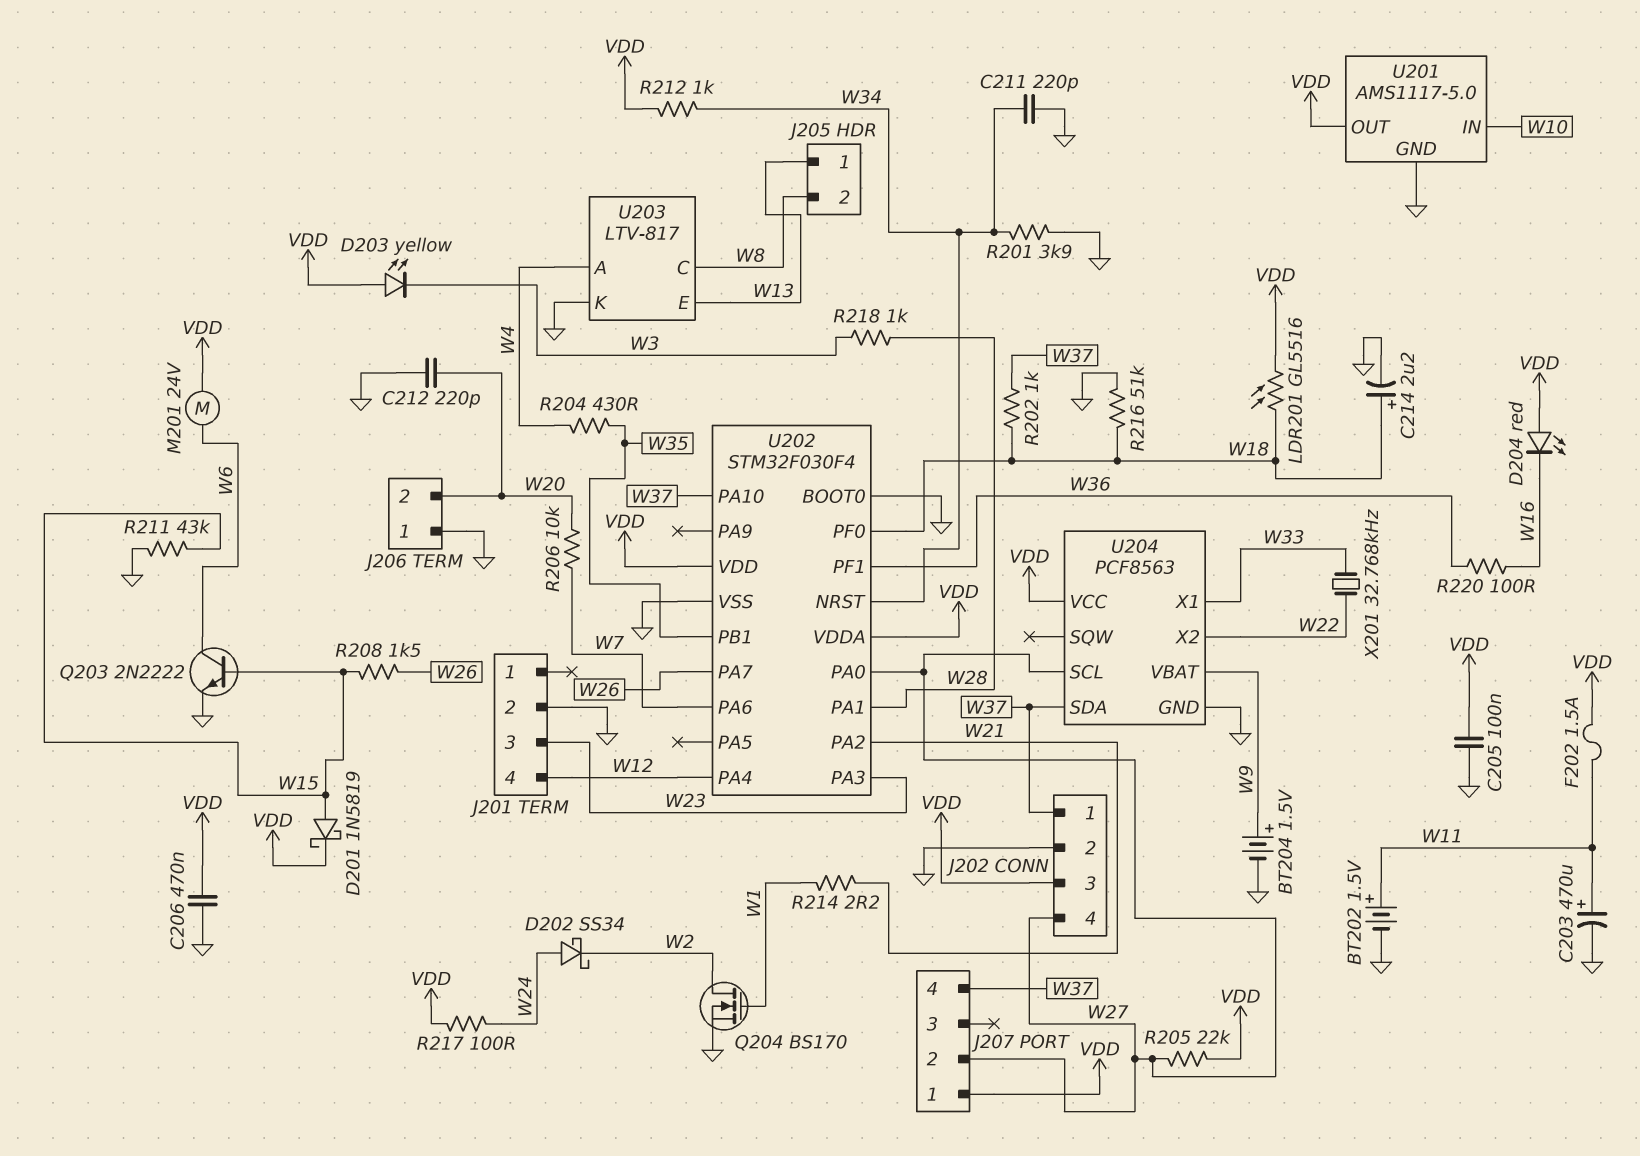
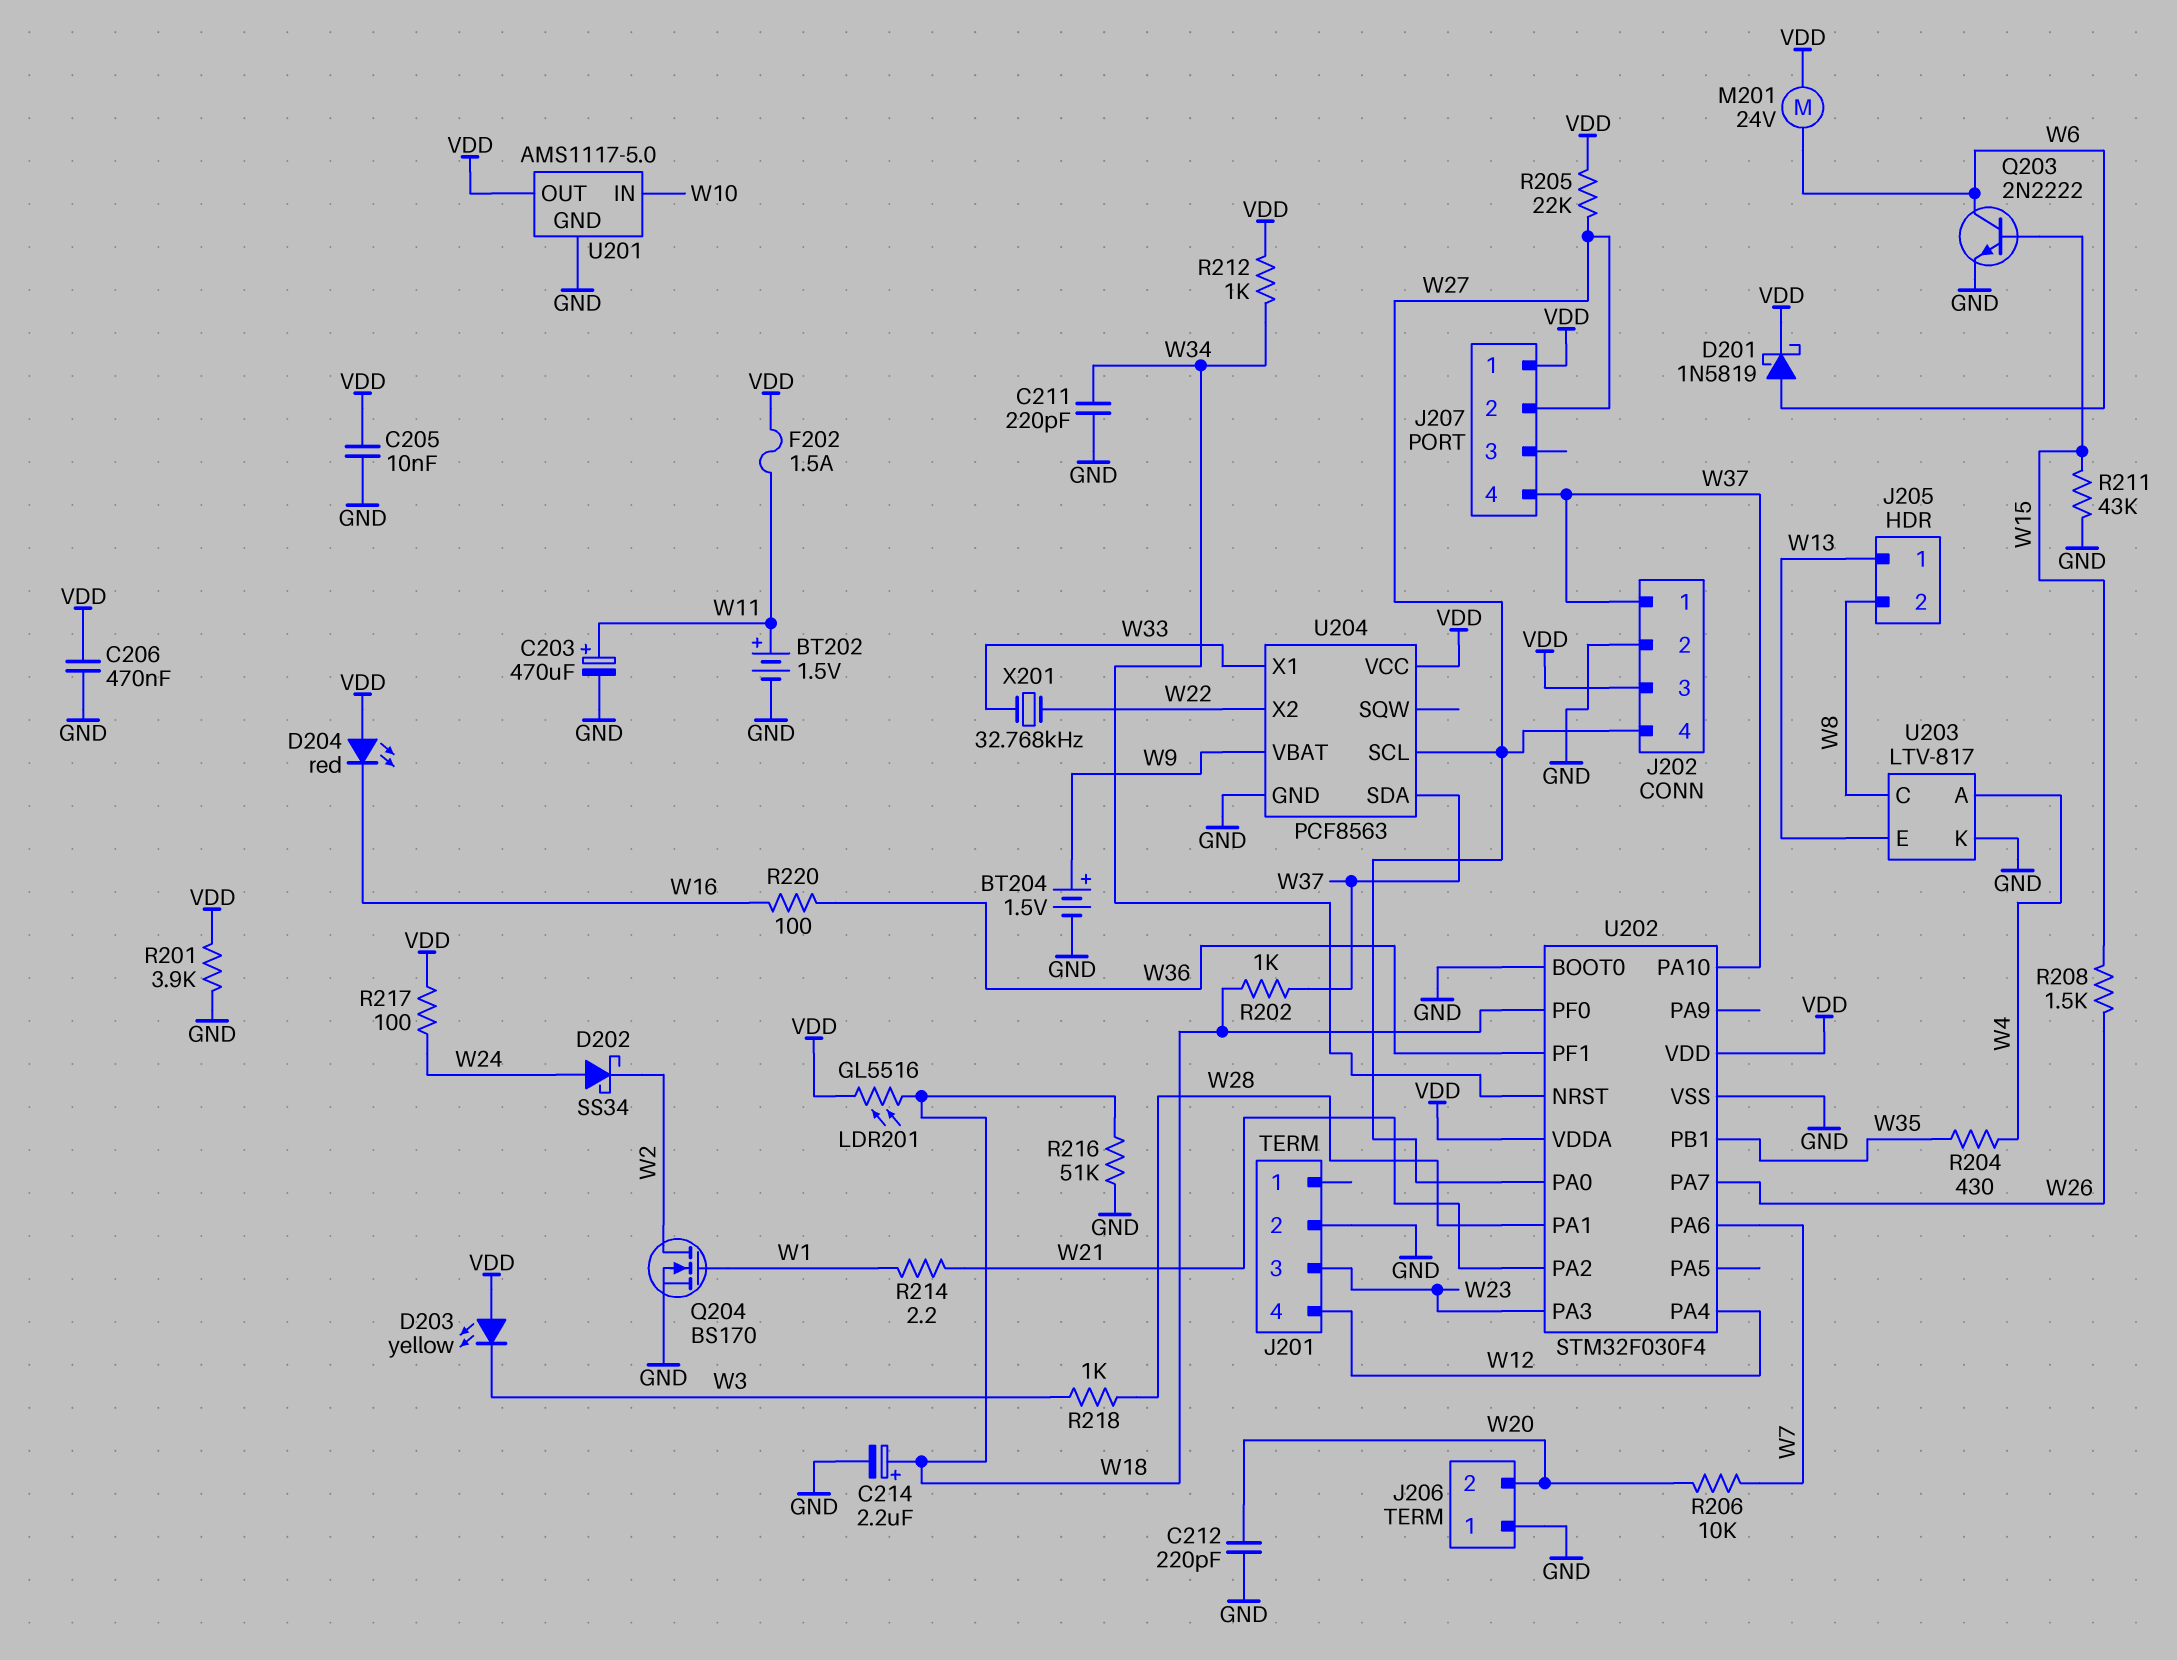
C205: 100nF (GND, VDD) -> 10nF (GND, VDD)
D201: schottky 1N5819 (A W15, K VDD) -> schottky 1N5819 (A W6, K VDD)
R201: 3.9k (GND, W34) -> 3.9k (GND, VDD)

